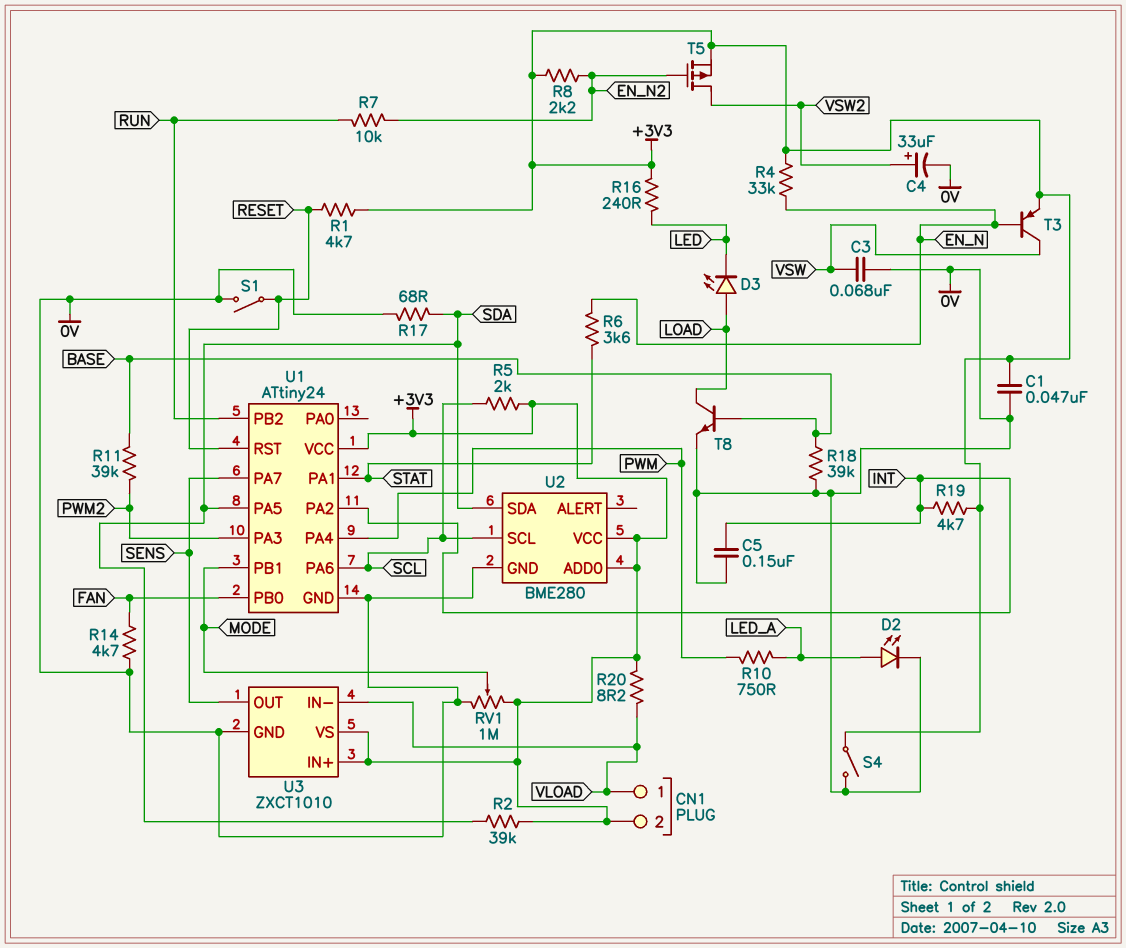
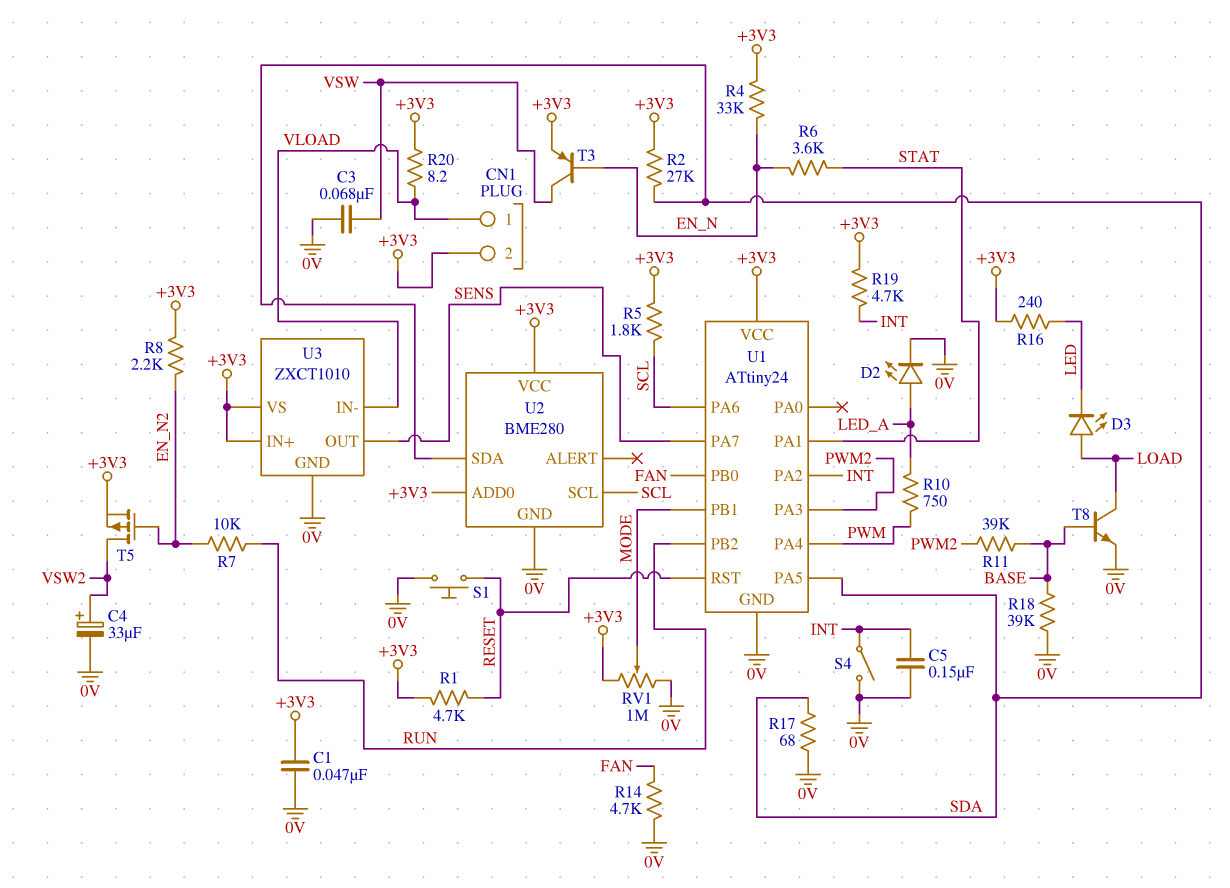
R2: 39k (+3V3, SDA) -> 27k (+3V3, SDA)
R5: 2k (+3V3, SCL) -> 1.8k (+3V3, SCL)
S1: switch (0V, RESET) -> button (0V, RESET)
S4: switch (+3V3, 0V) -> switch (0V, INT)

